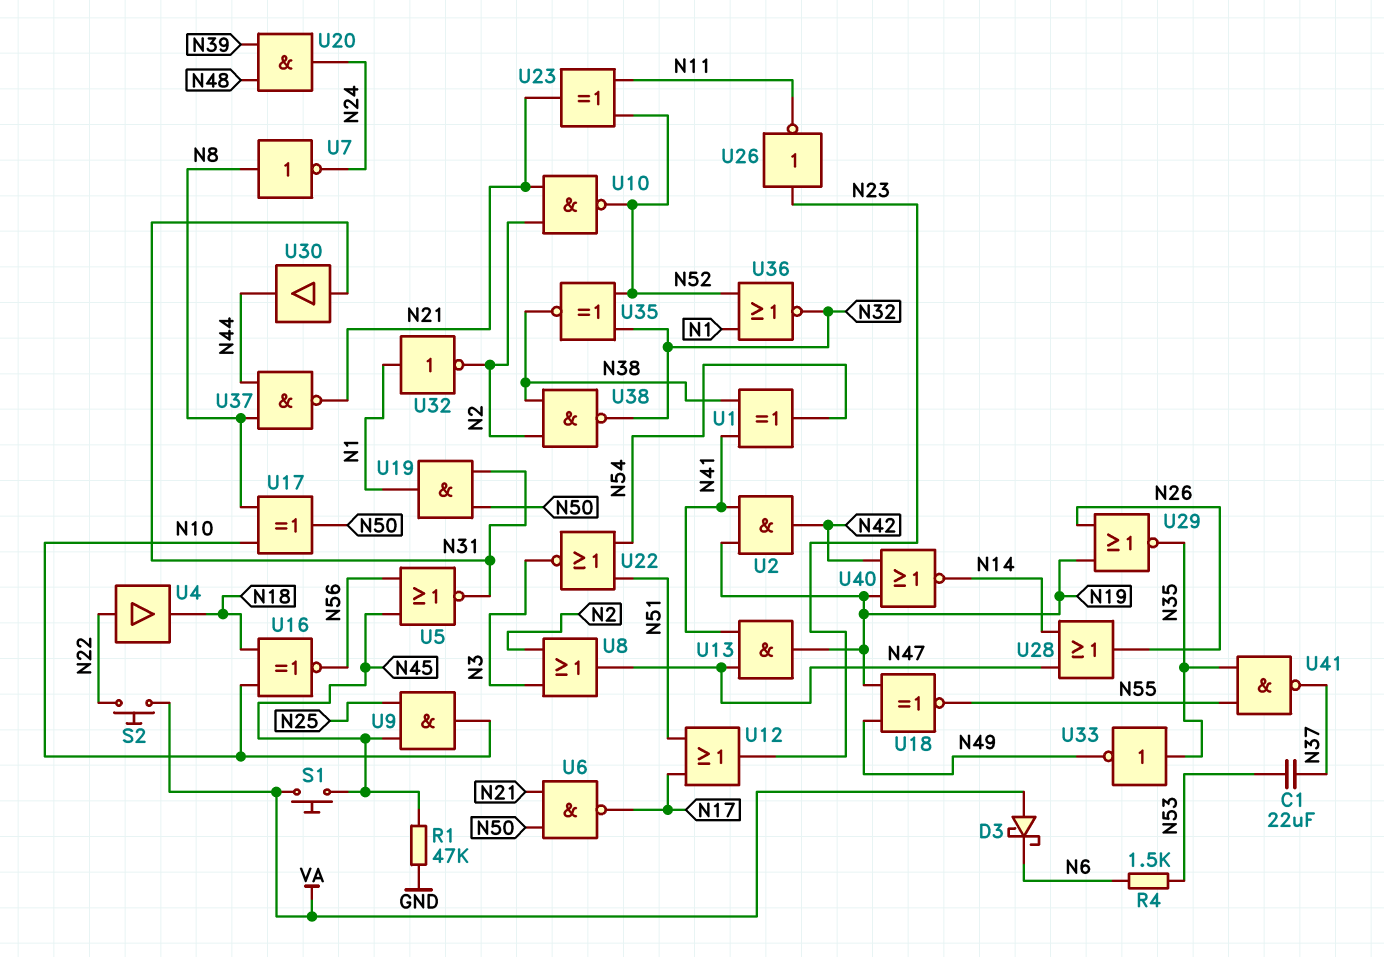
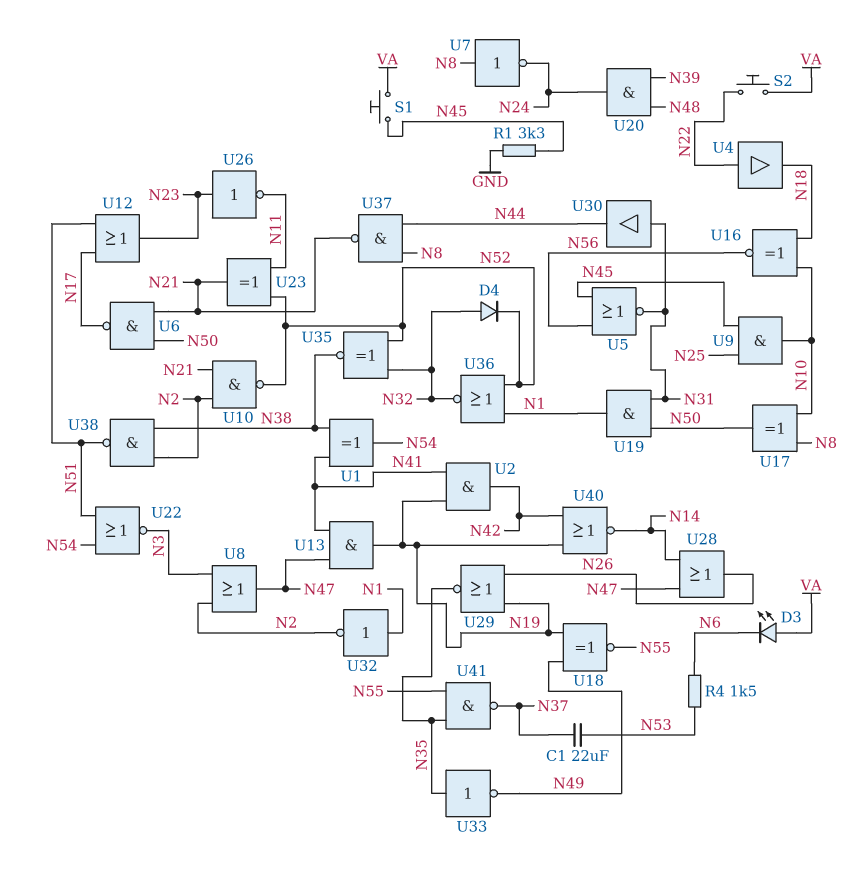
D3: schottky (A VA, K N6) -> LED (A VA, K N6)
D4: none -> diode (A N32, K N52)
R1: 47k (GND, N45) -> 3.3k (GND, N45)
U38: NAND (in N2, in N38, out N32) -> NAND (in N2, in N38, out N51)

